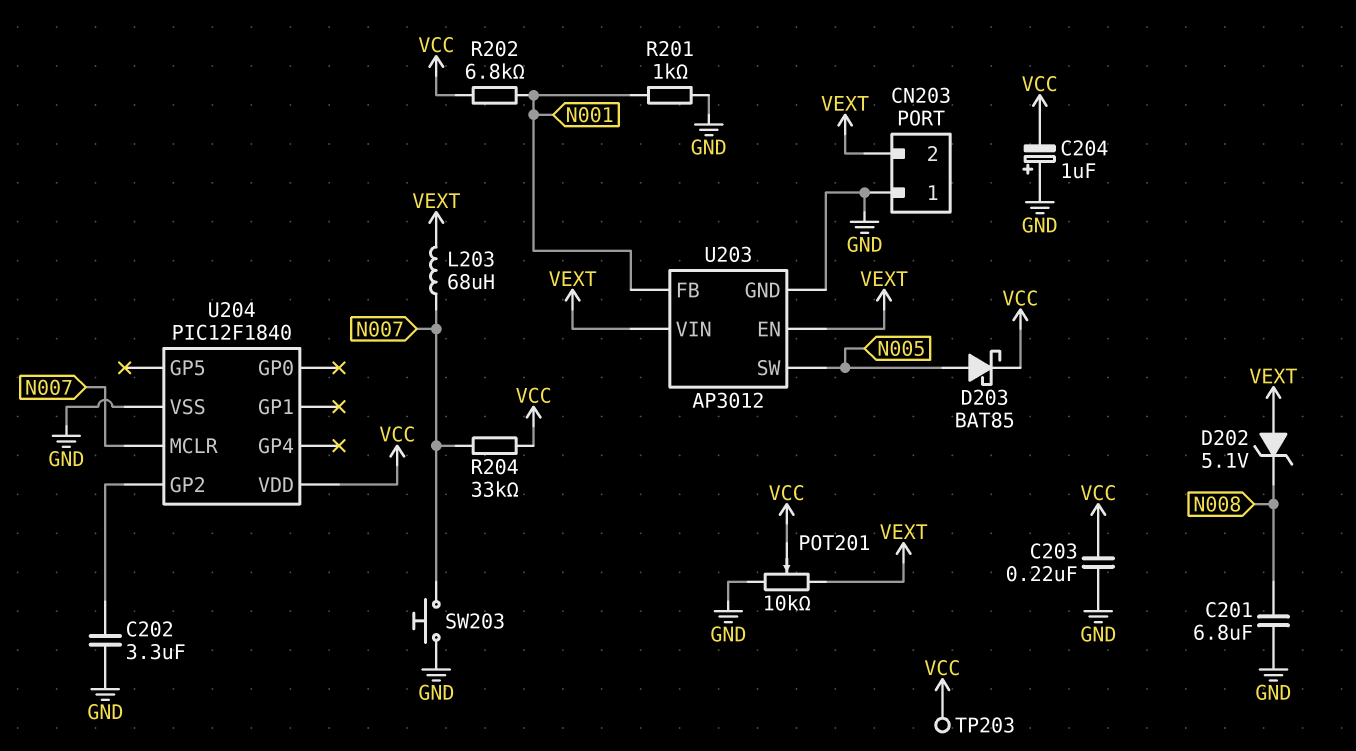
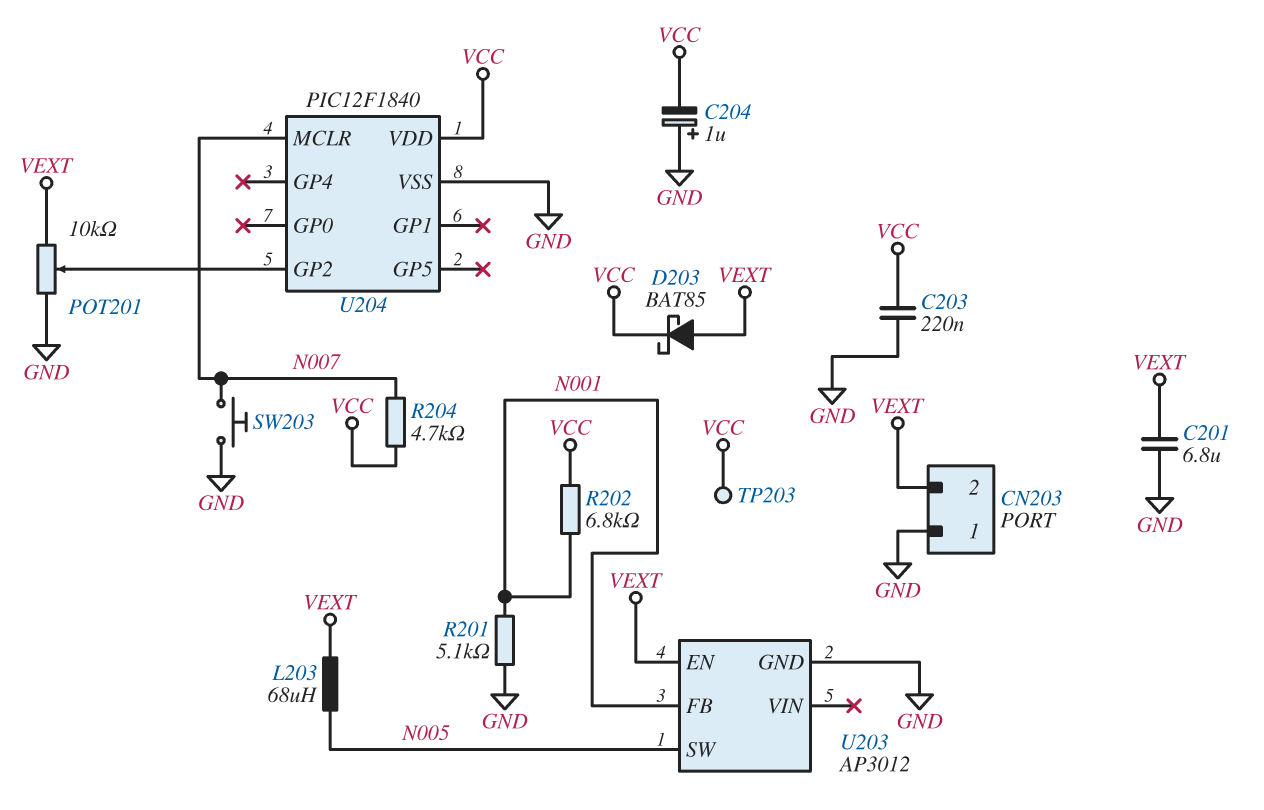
C201: 6.8uF (GND, N008) -> 6.8uF (GND, VEXT)
C202: 3.3uF (GND, U204/GP2) -> none
D202: zener 5.1V (A VEXT, K N008) -> none
D203: schottky BAT85 (A N005, K VCC) -> schottky BAT85 (A VEXT, K VCC)
L203: 68uH (N007, VEXT) -> 68uH (N005, VEXT)
POT201: 10k (GND, VEXT, wiper VCC) -> 10k (GND, VEXT, wiper U204/GP2)
R201: 1k (GND, N001) -> 5.1k (GND, N001)
R204: 33k (N007, VCC) -> 4.7k (N007, VCC)
U203 pin VIN: VEXT -> none

